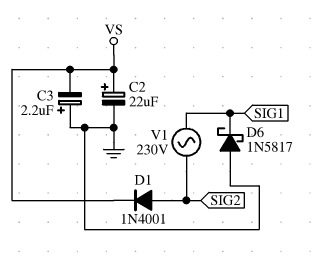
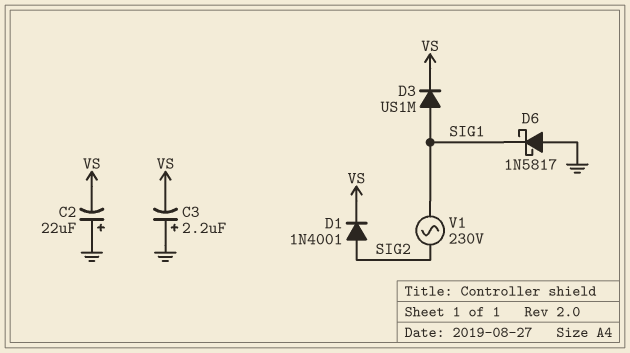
C2: 22uF (plus VS, minus GND) -> 22uF (plus GND, minus VS)
D3: none -> diode US1M (A SIG1, K VS)

